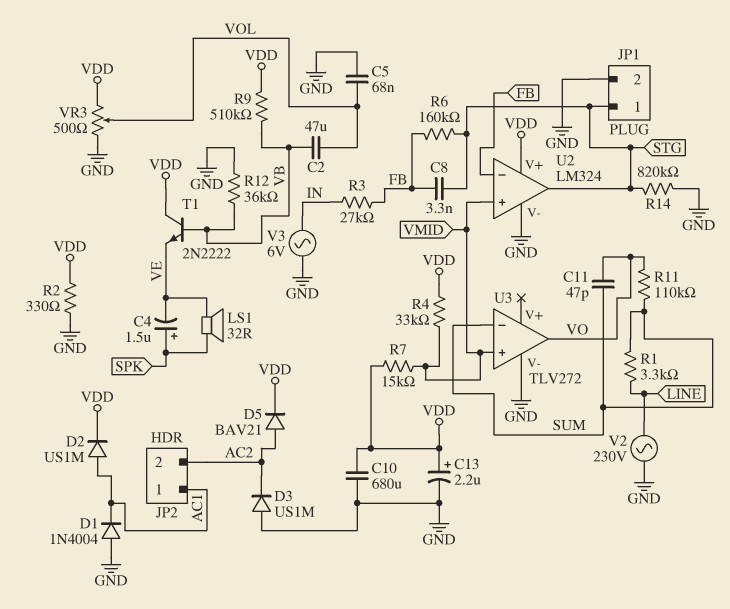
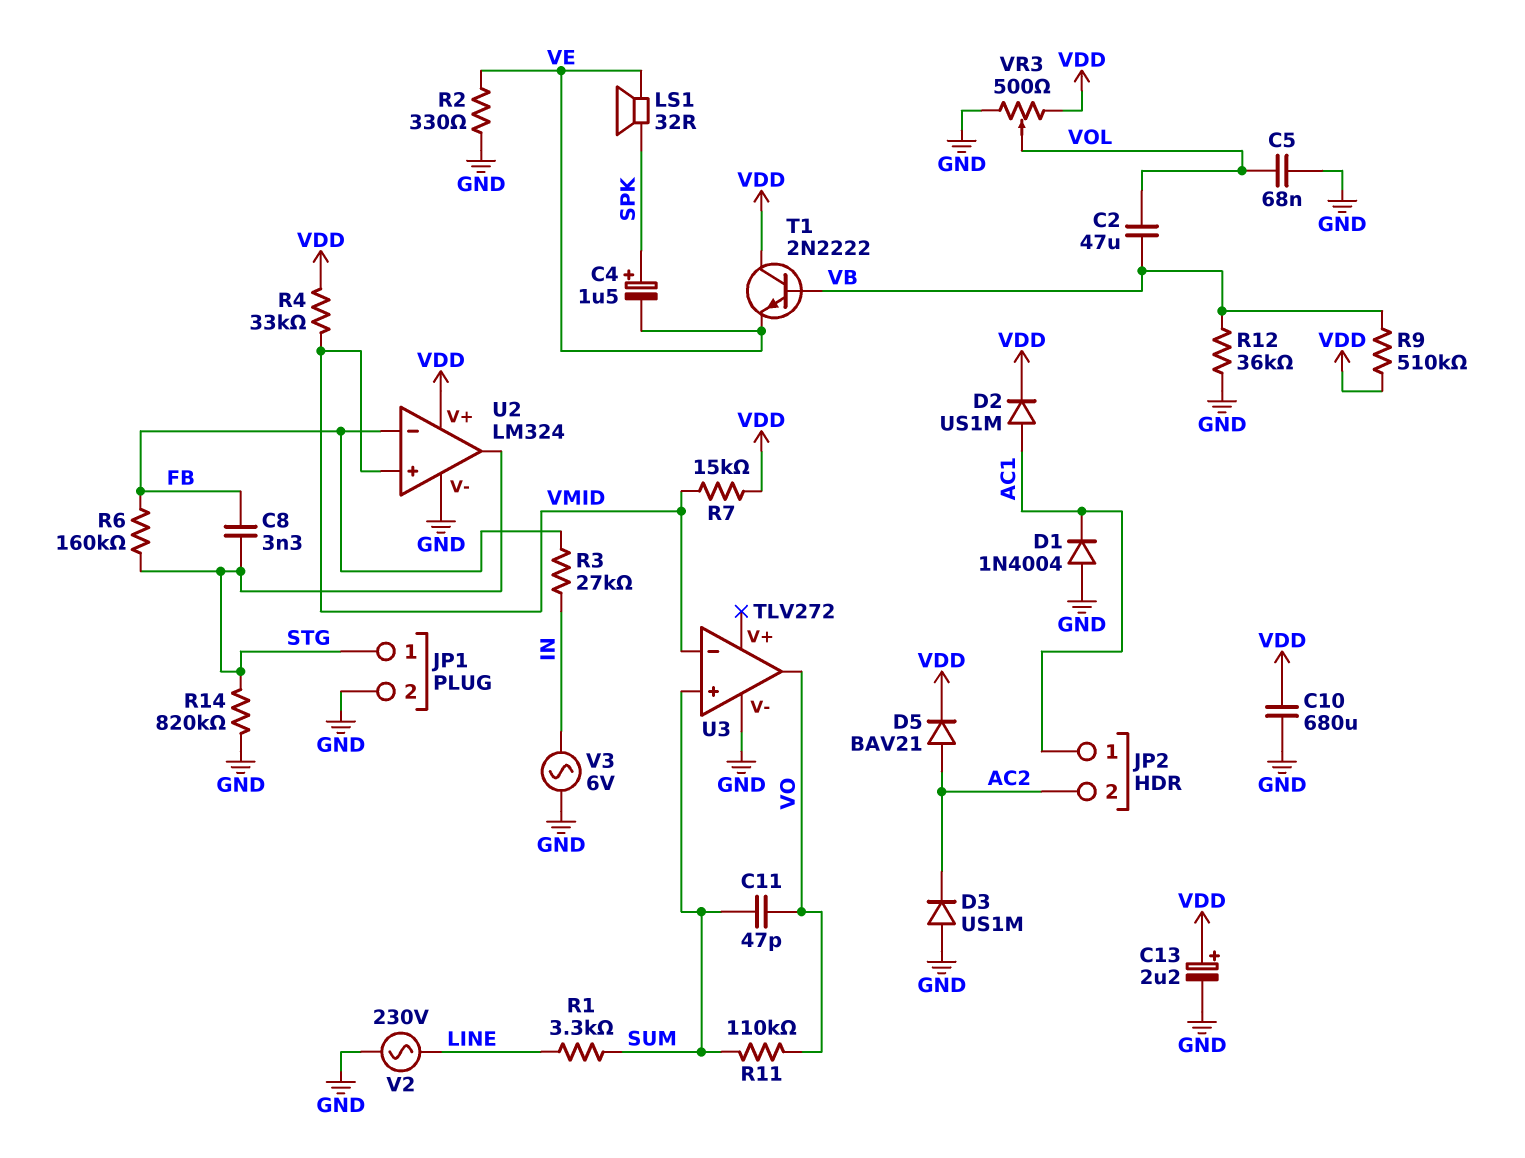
R2: 330 (GND, VDD) -> 330 (GND, VE)
U3 pin in+: VMID -> SUM
U3 pin in-: SUM -> VMID

